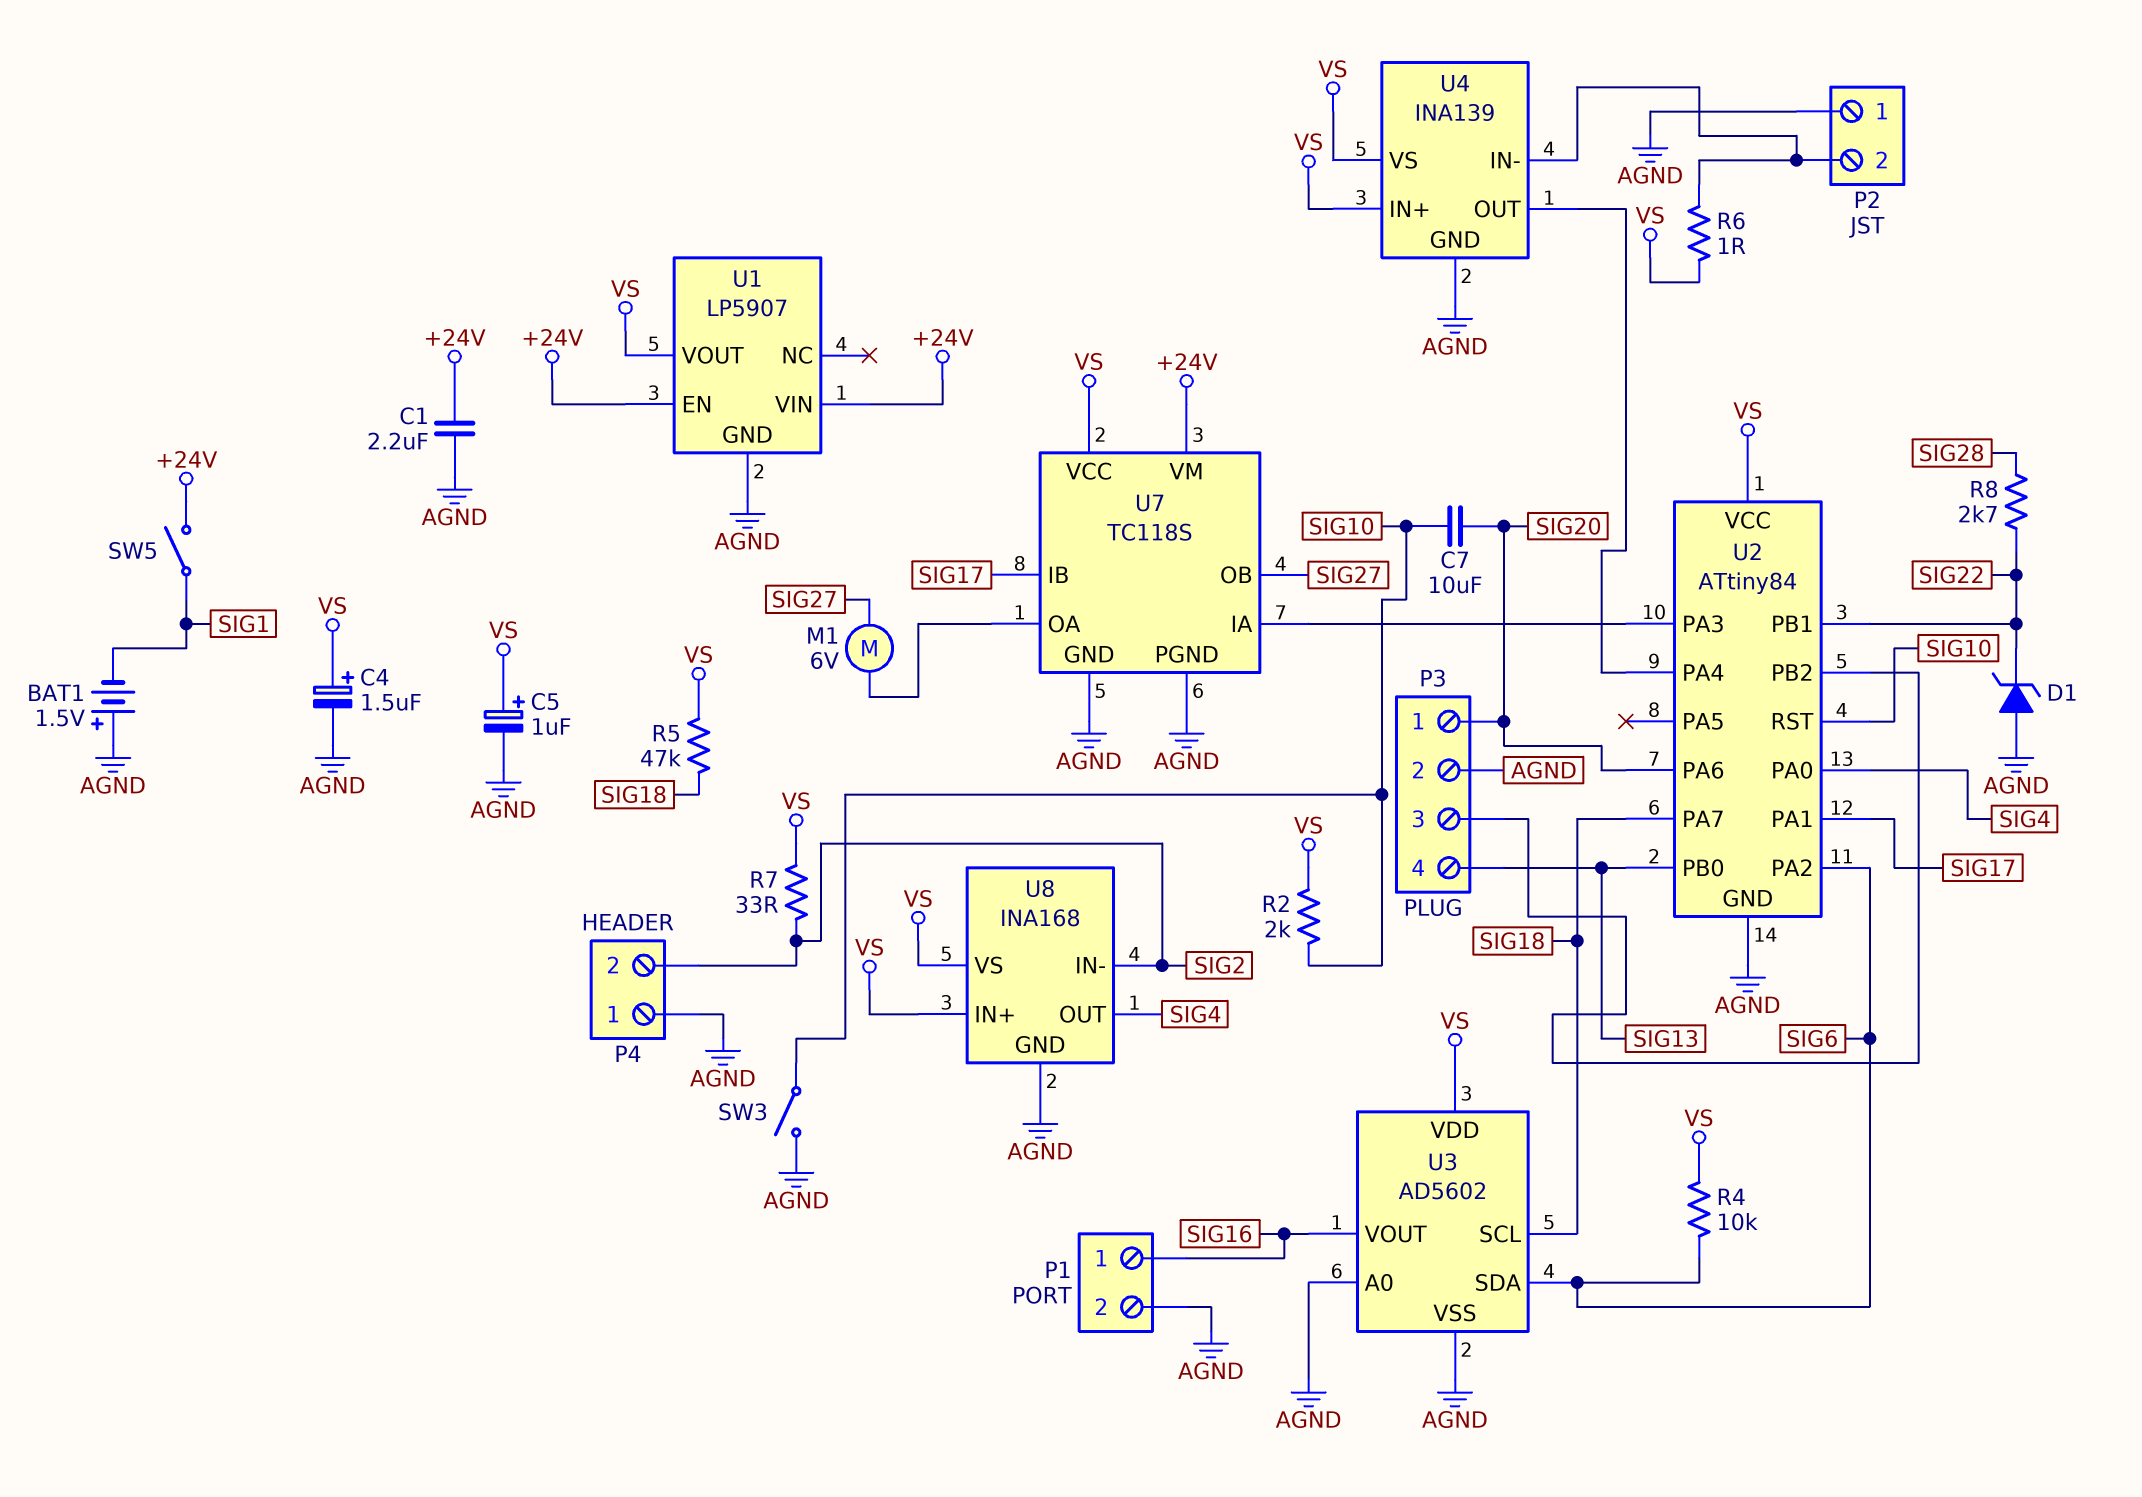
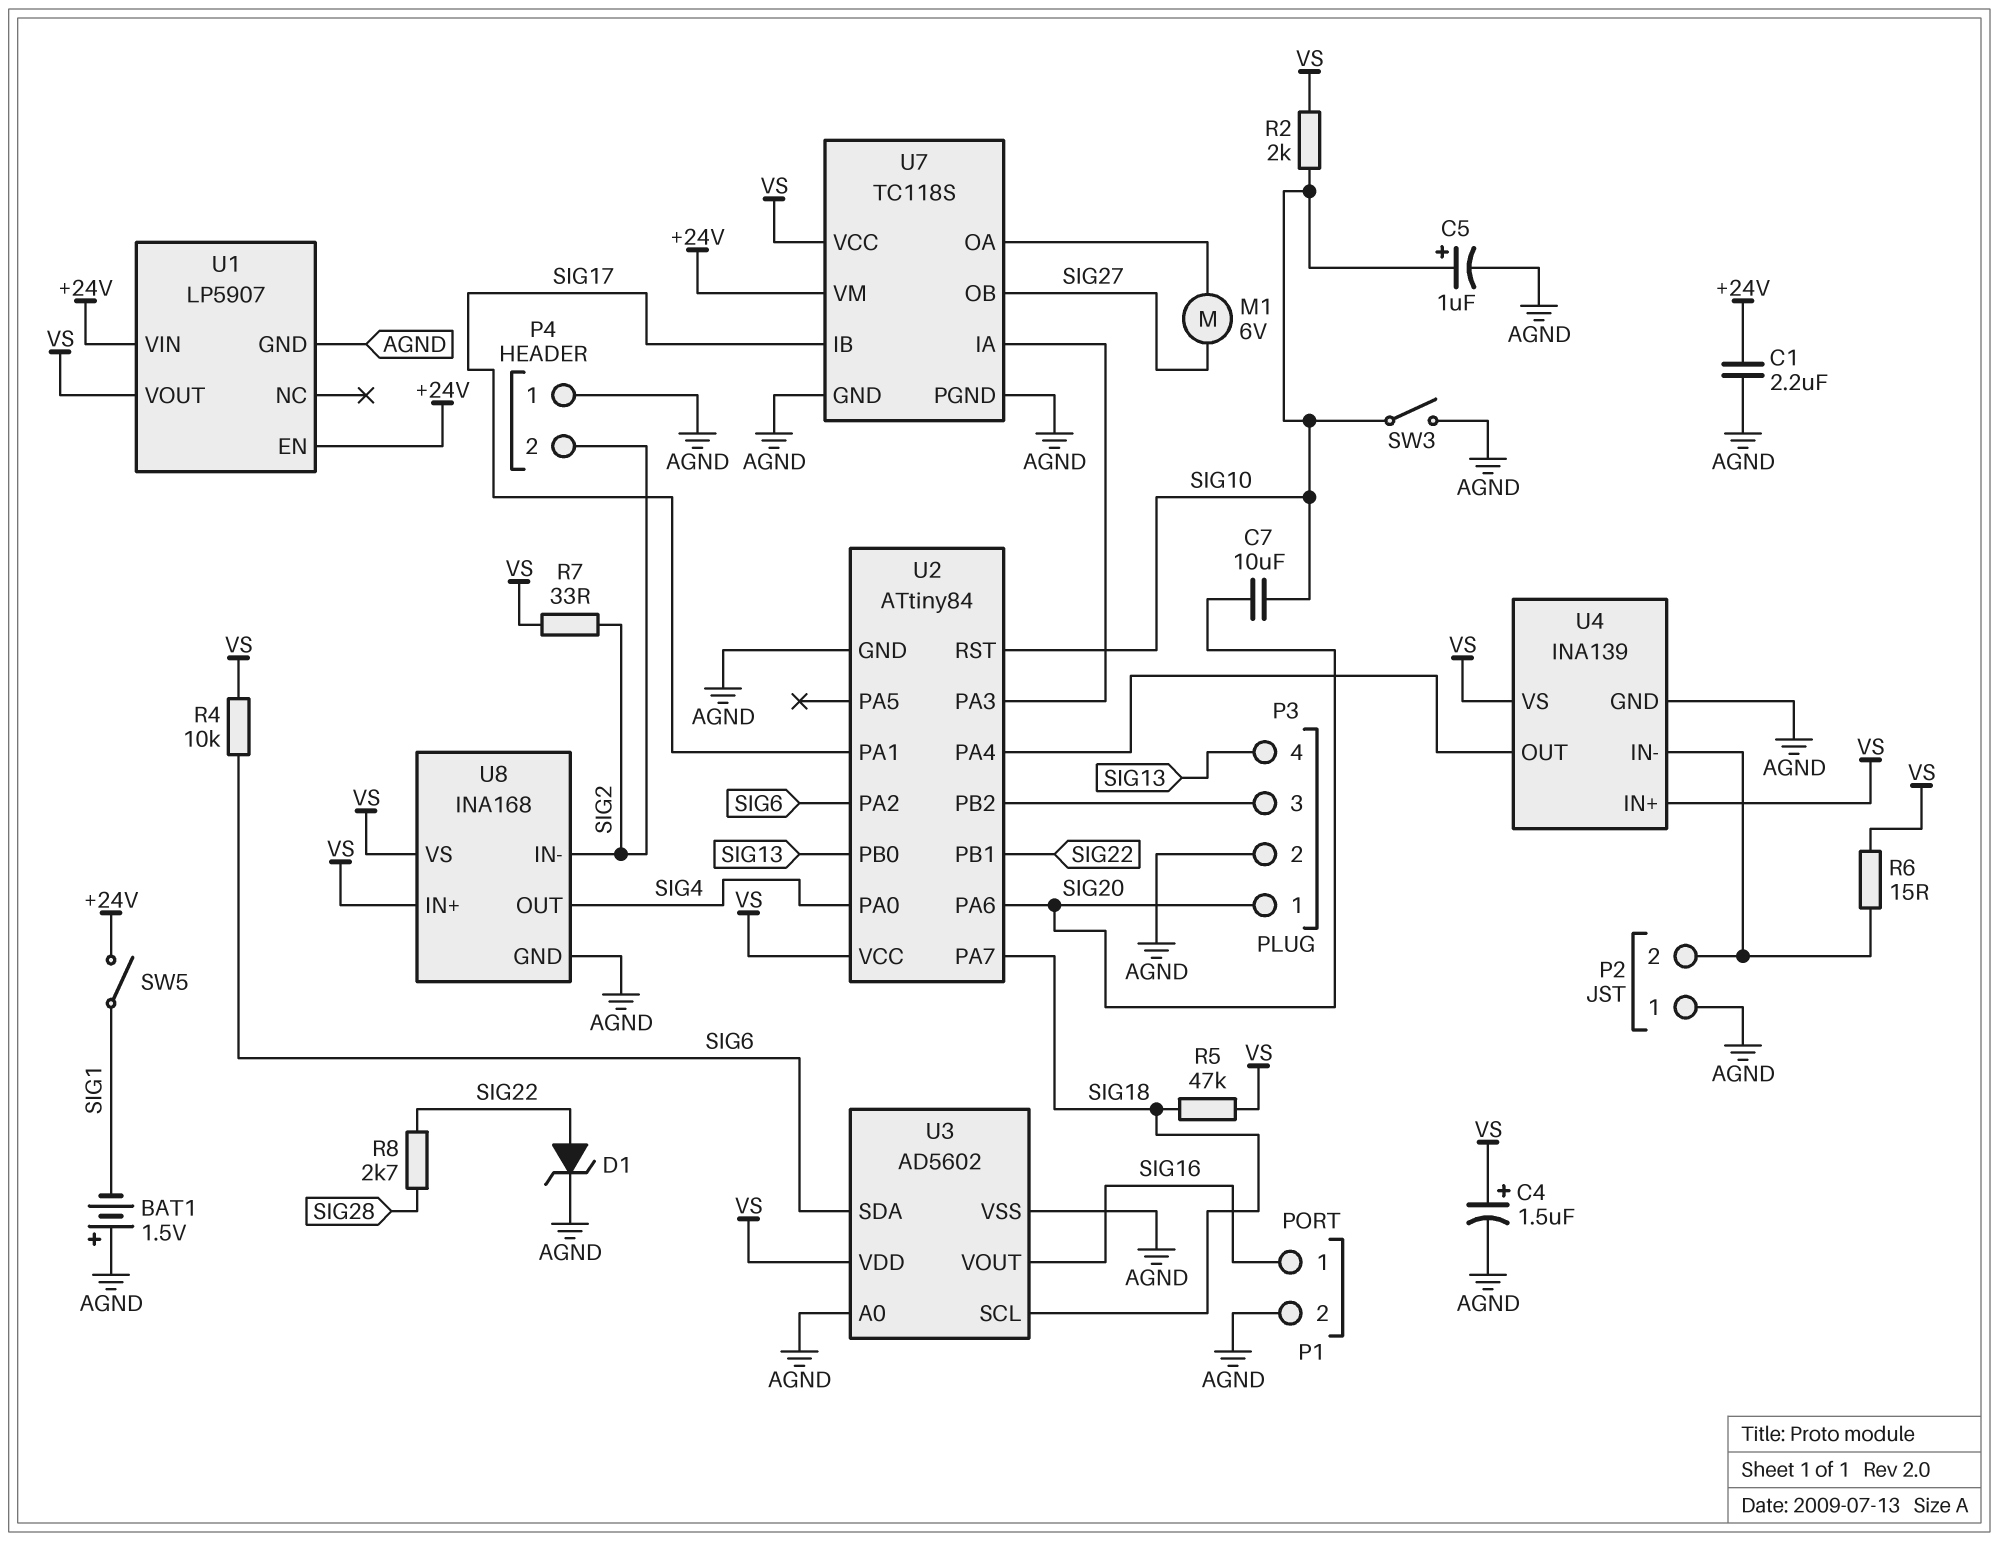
C5: 1uF (plus VS, minus AGND) -> 1uF (plus SIG10, minus AGND)
D1: zener (A AGND, K SIG22) -> zener (A SIG22, K AGND)
R6: 1 (P2/2, VS) -> 15 (P2/2, VS)

